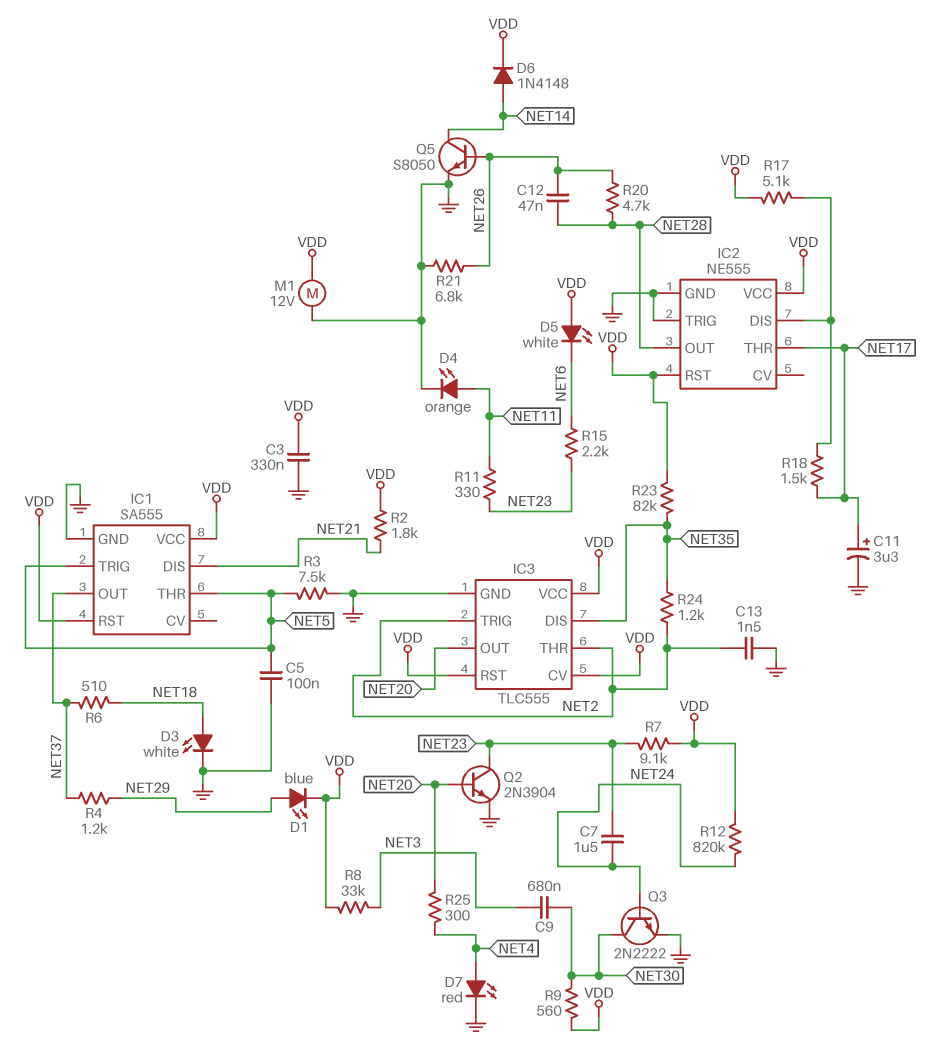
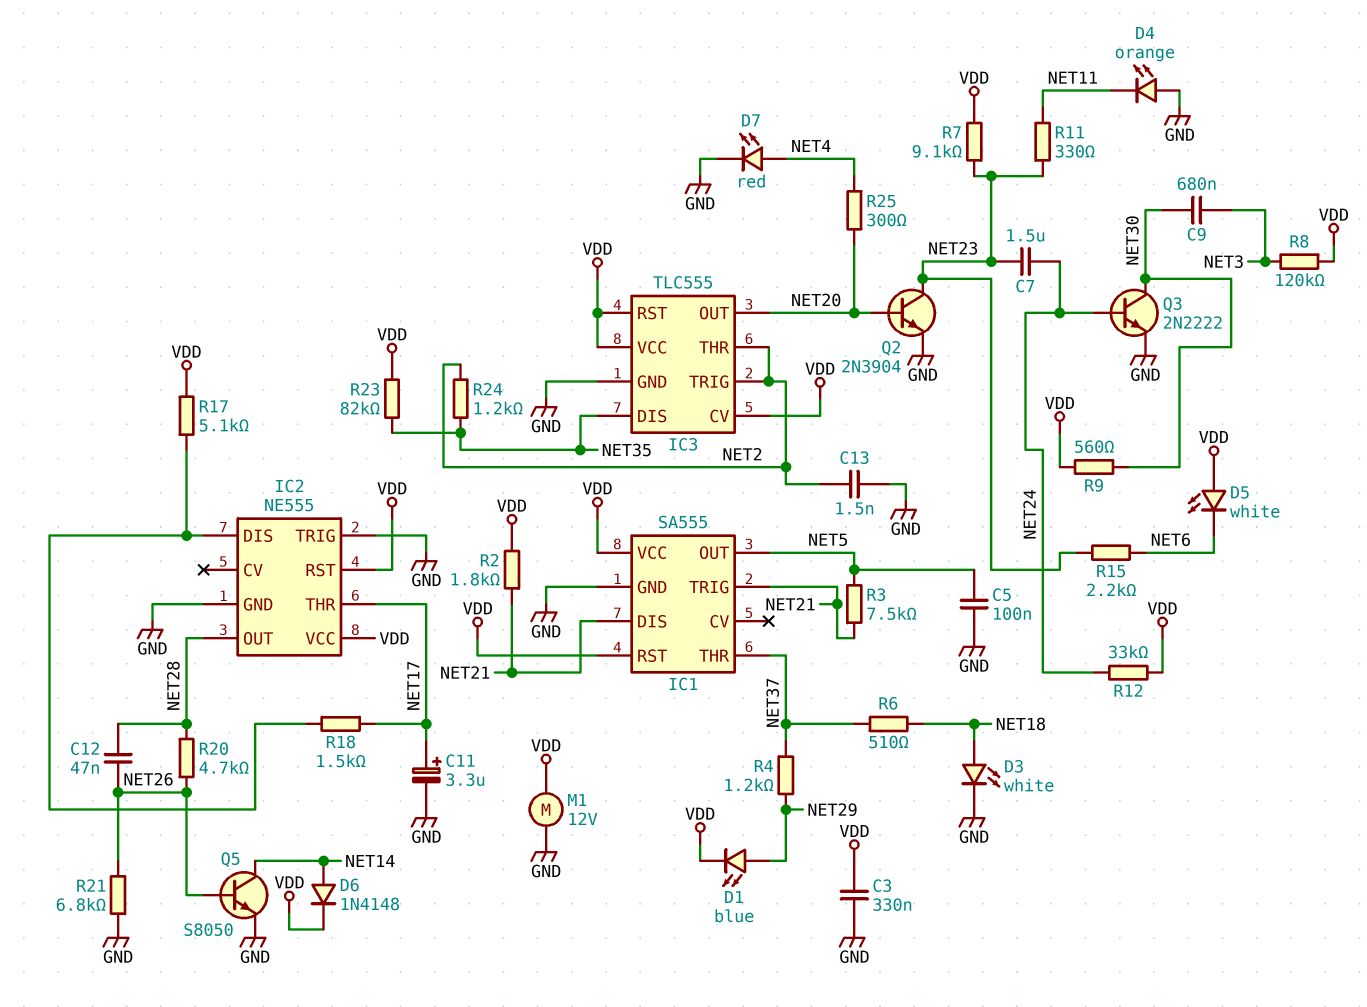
D4: LED orange (A NET11, K GND) -> LED orange (A GND, K NET11)
IC1 pin OUT: NET37 -> NET5
IC1 pin THR: NET5 -> NET37
IC1 pin TRIG: NET5 -> NET21
R3: 7.5k (GND, NET5) -> 7.5k (NET5, NET21)
R8: 33k (NET3, VDD) -> 120k (NET3, VDD)
R12: 820k (NET24, VDD) -> 33k (NET24, VDD)

